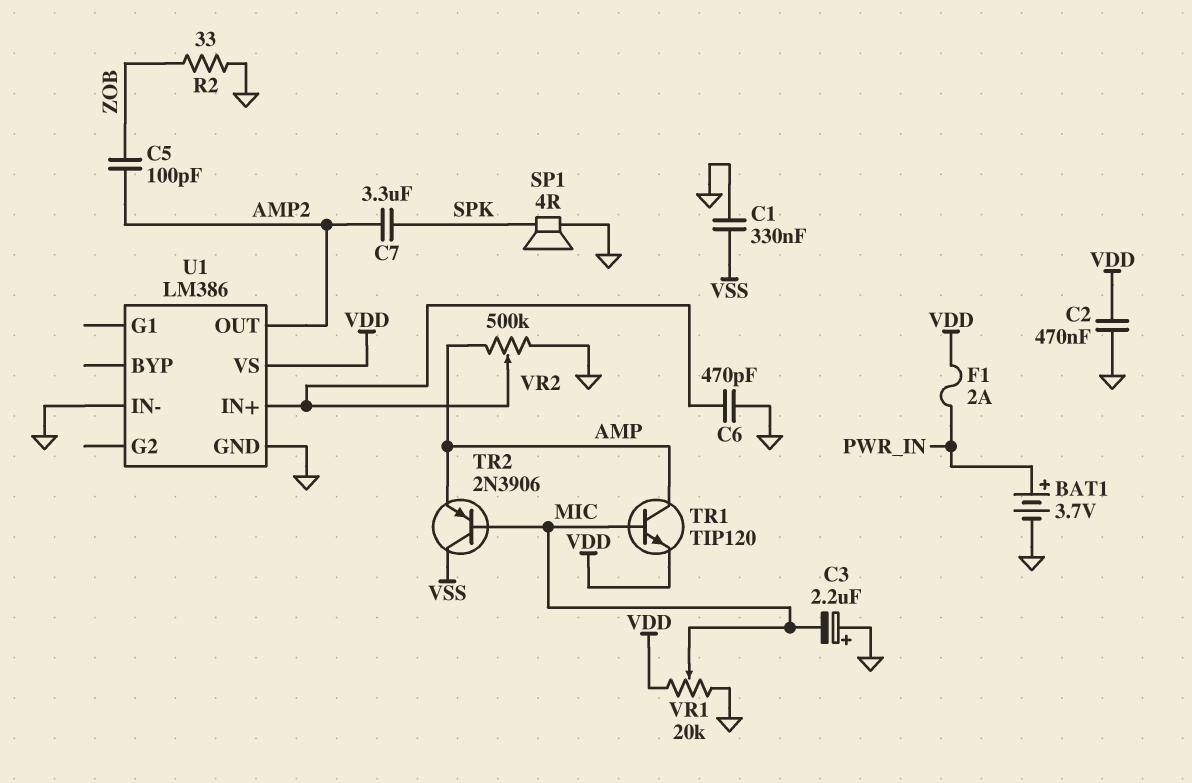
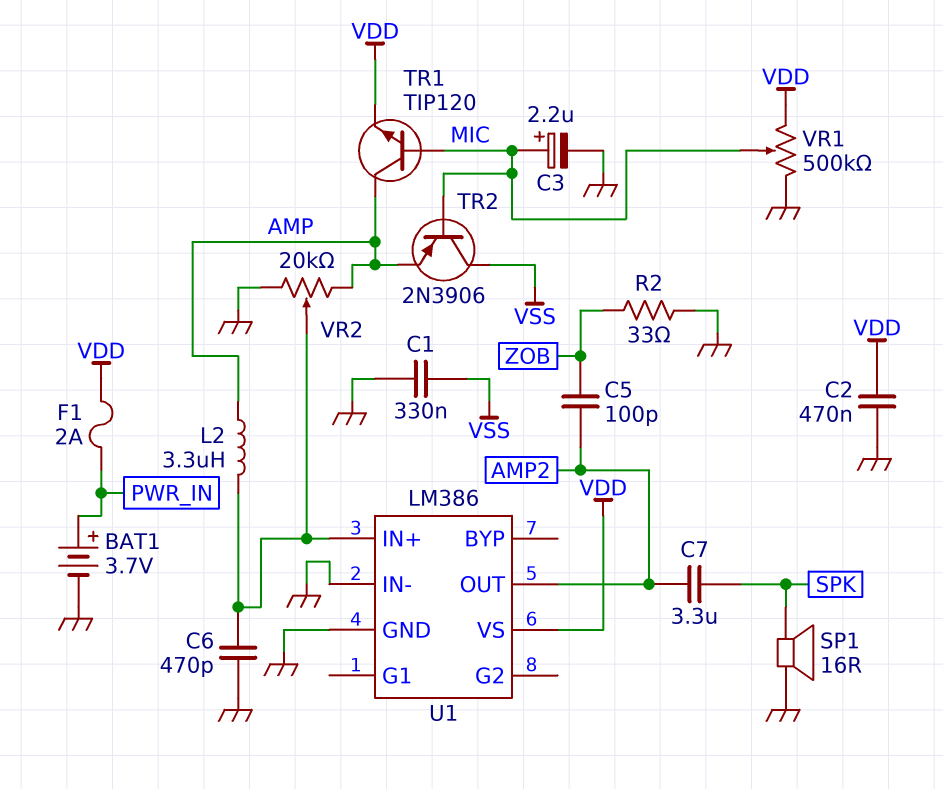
C3: 2.2uF (plus GND, minus MIC) -> 2.2uF (plus MIC, minus GND)
L2: none -> 3.3uH (AMP, U1/IN+)
SP1: speaker 4R (GND, SPK) -> speaker 16R (GND, SPK)
VR1: 20k (GND, VDD, wiper MIC) -> 500k (GND, VDD, wiper MIC)
VR2: 500k (AMP, GND, wiper U1/IN+) -> 20k (AMP, GND, wiper U1/IN+)

